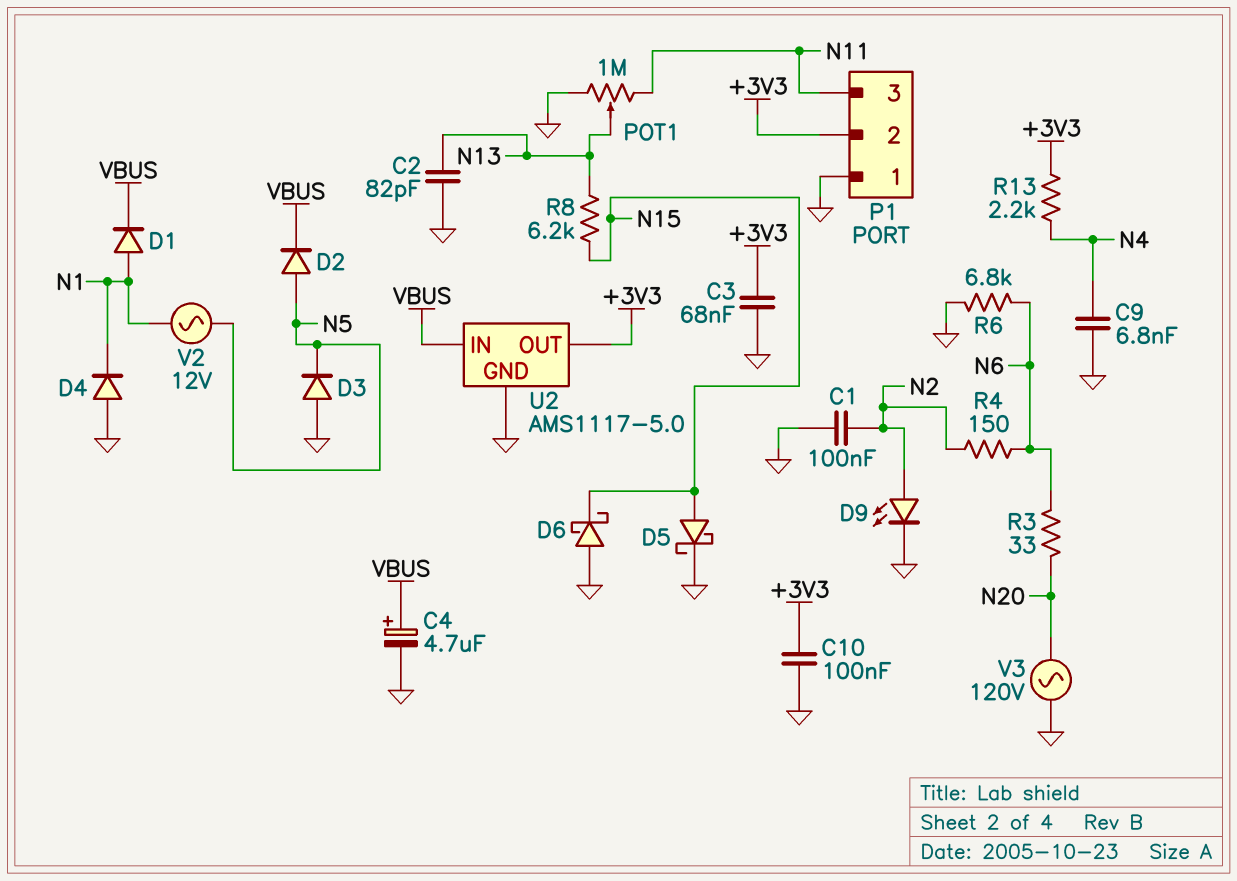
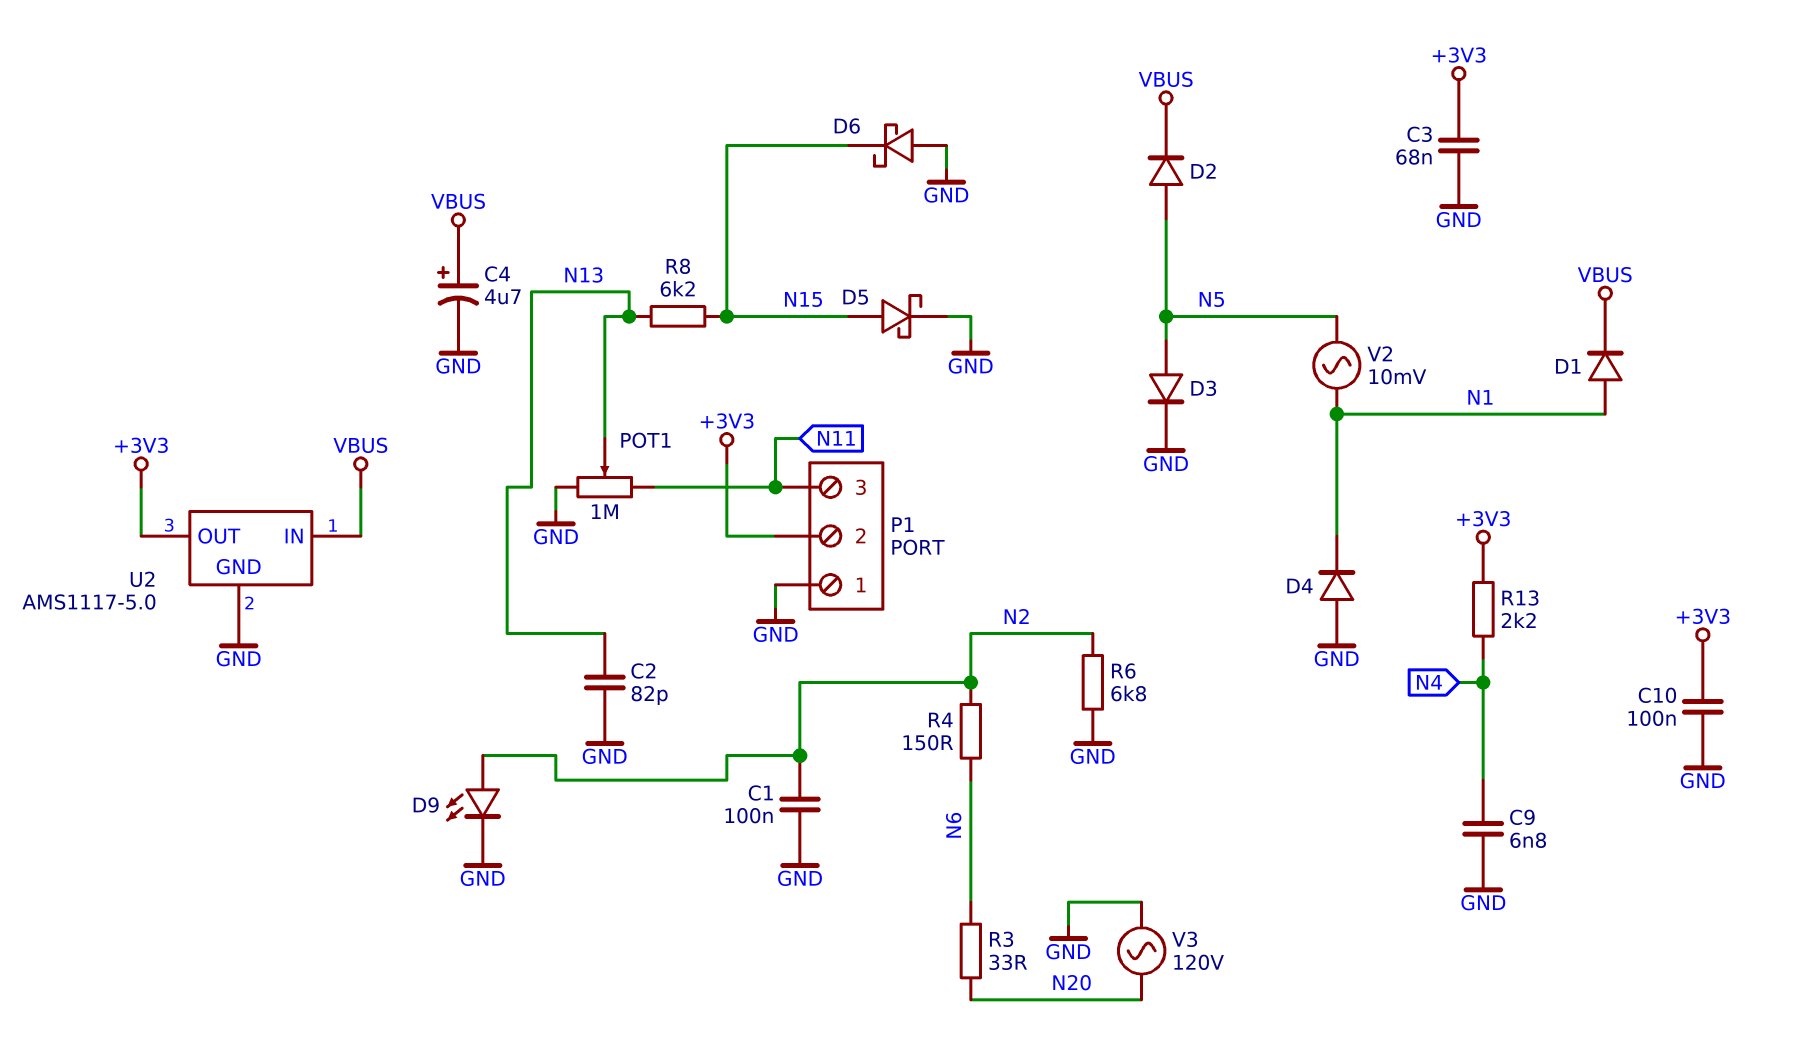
D3: diode (A GND, K N5) -> diode (A N5, K GND)
R6: 6.8k (GND, N6) -> 6.8k (GND, N2)
V2: AC 12V (N1, N5) -> AC 10mV (N1, N5)

